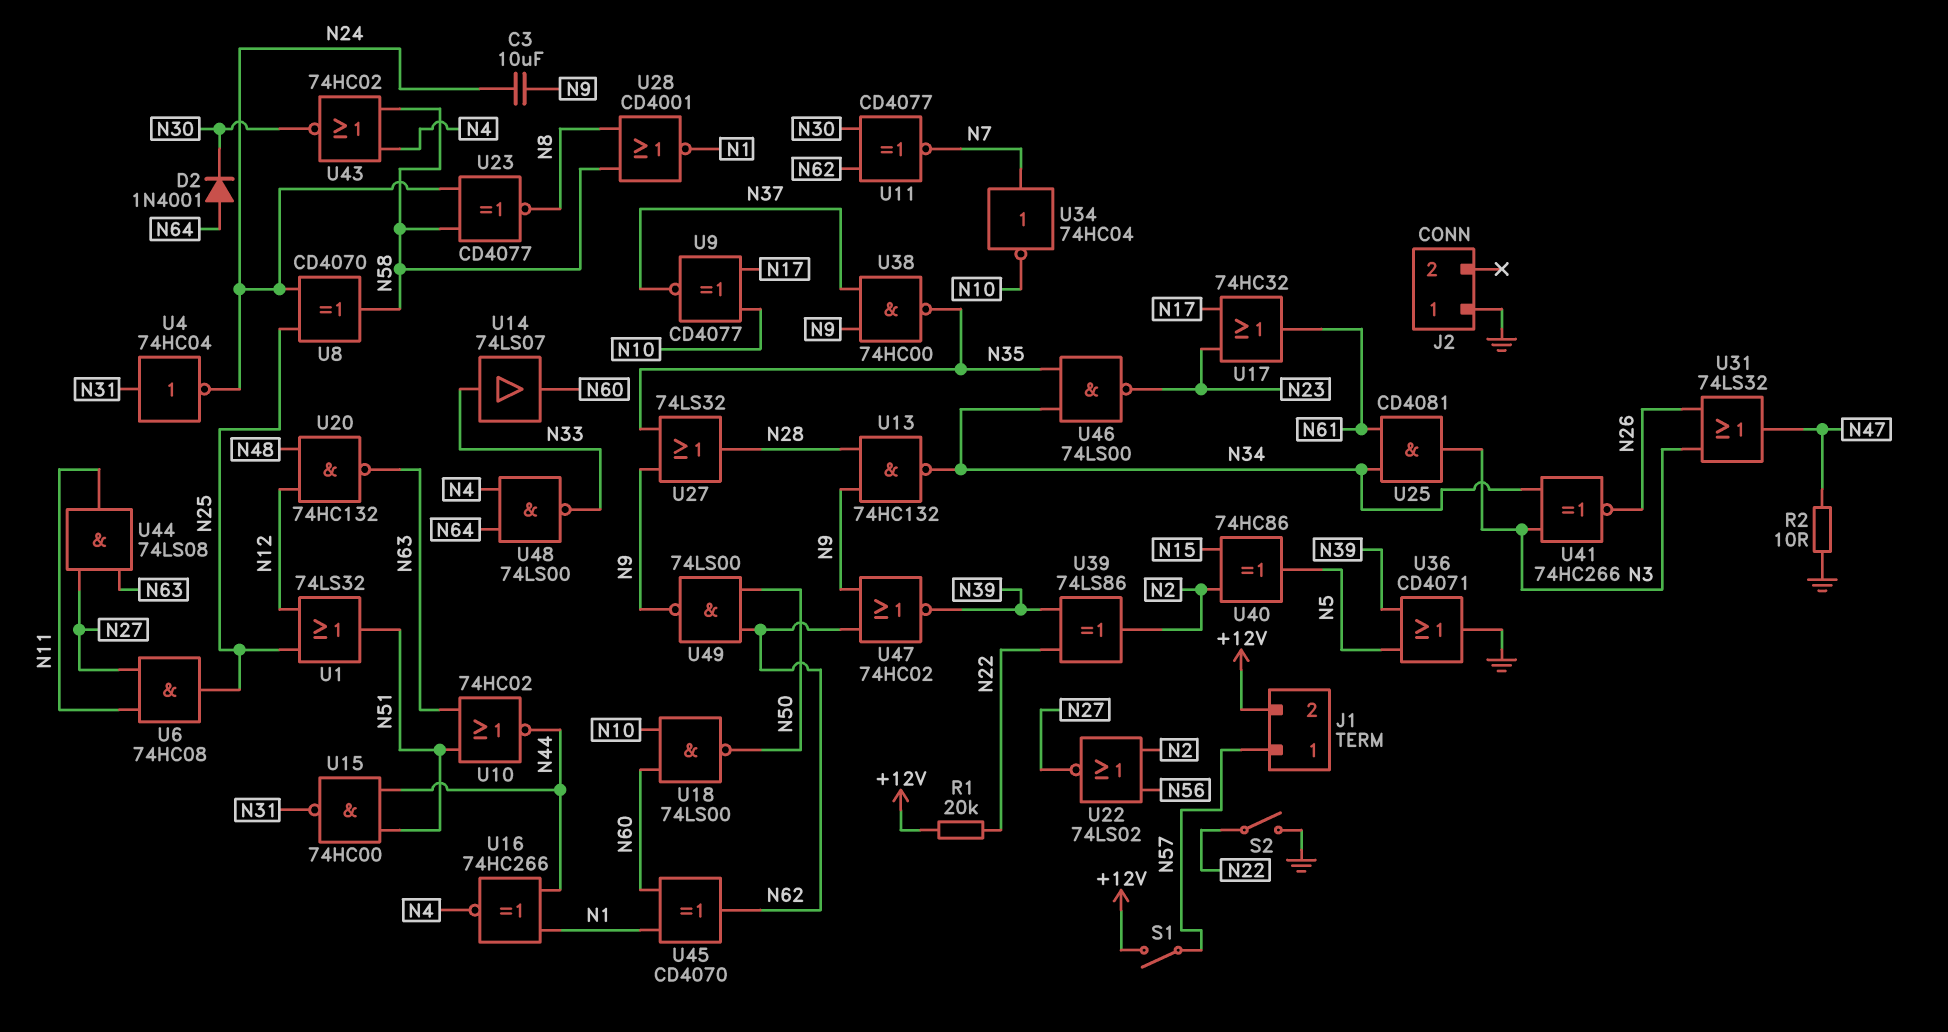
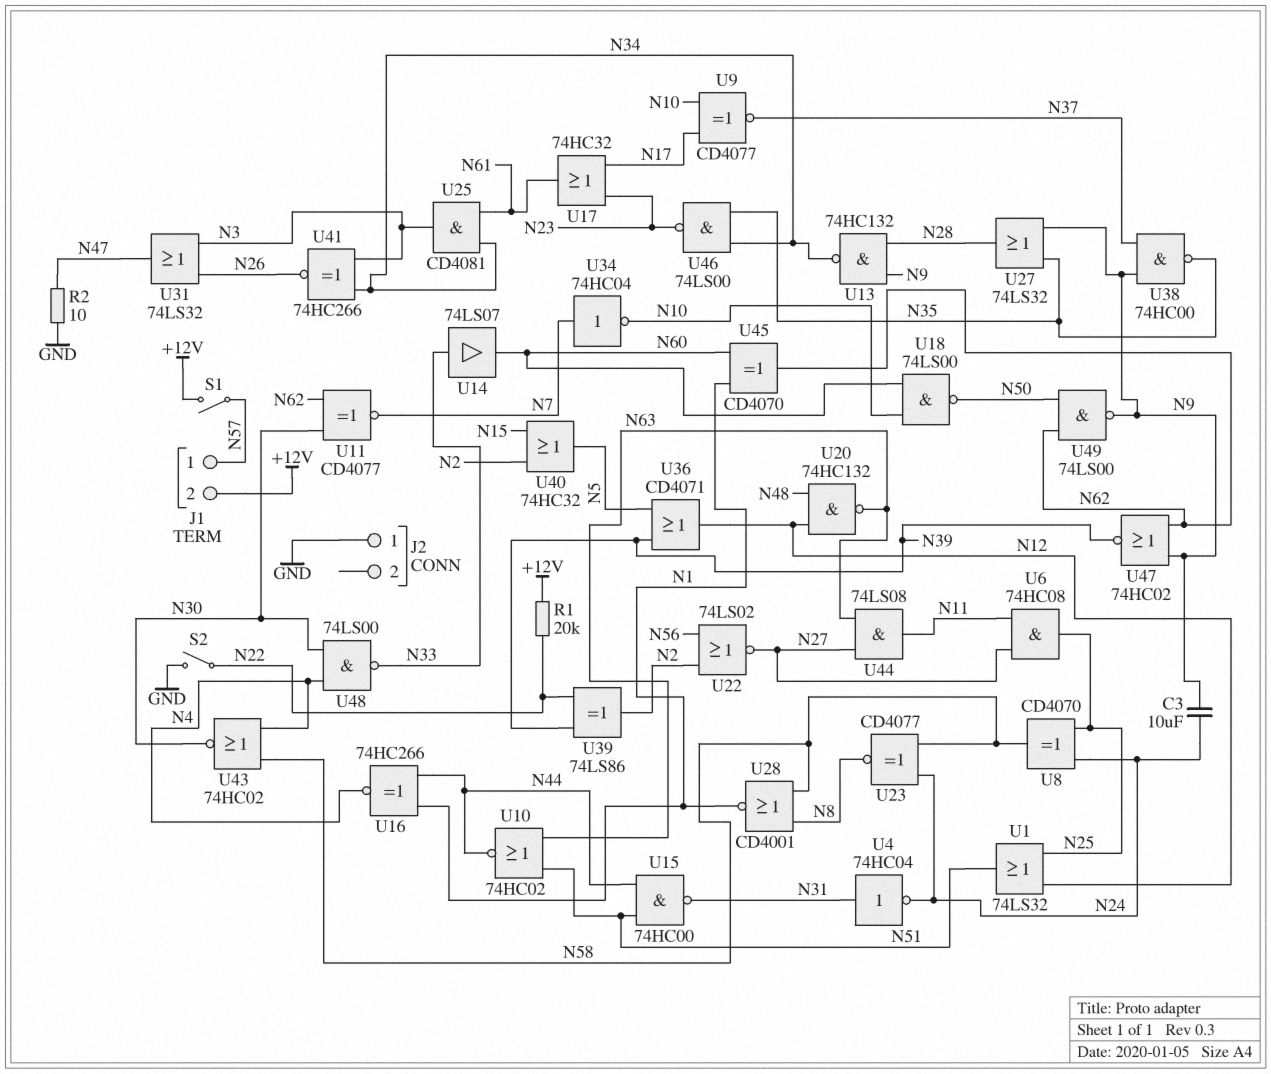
D2: diode 1N4001 (A N64, K N30) -> none
U36: OR CD4071 (in N5, in N39, out GND) -> OR CD4071 (in N5, in N39, out N12)
U40: XOR 74HC86 (in N2, in N15, out N5) -> OR 74HC32 (in N2, in N15, out N5)
U48: NAND 74LS00 (in N4, in N64, out N33) -> NAND 74LS00 (in N4, in N30, out N33)

